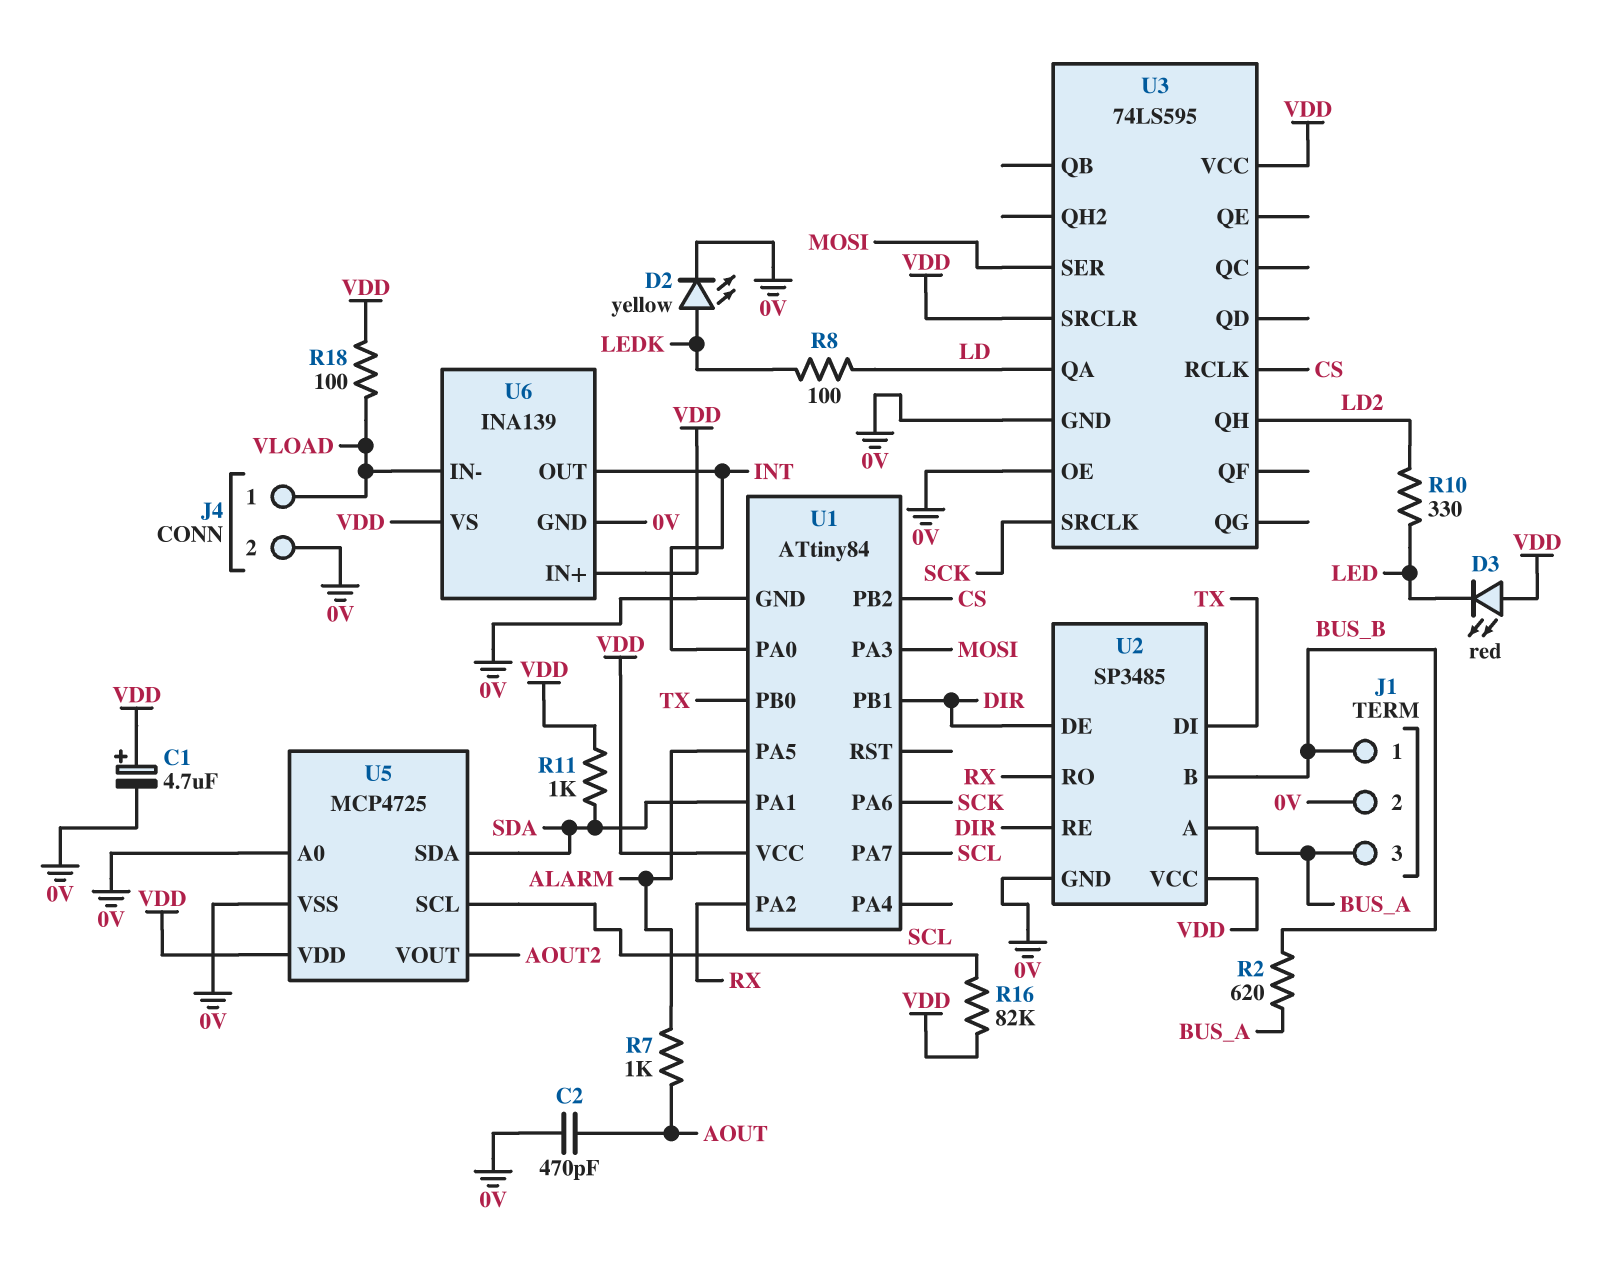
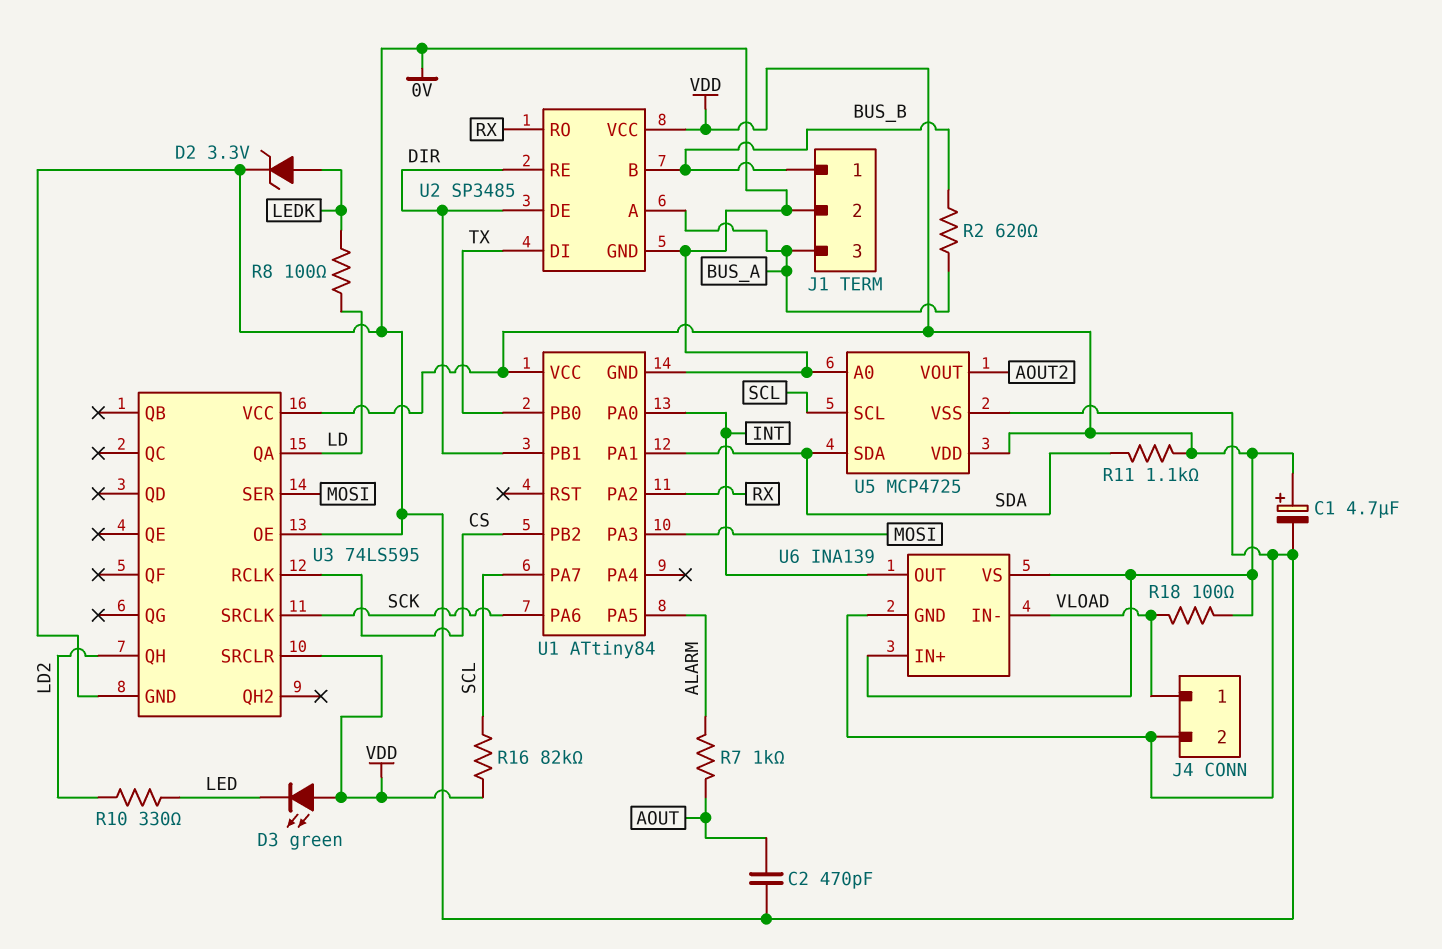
D2: LED yellow (A LEDK, K 0V) -> zener 3.3V (A LEDK, K 0V)
D3: LED red (A VDD, K LED) -> LED green (A VDD, K LED)
R11: 1k (SDA, VDD) -> 1.1k (SDA, VDD)

